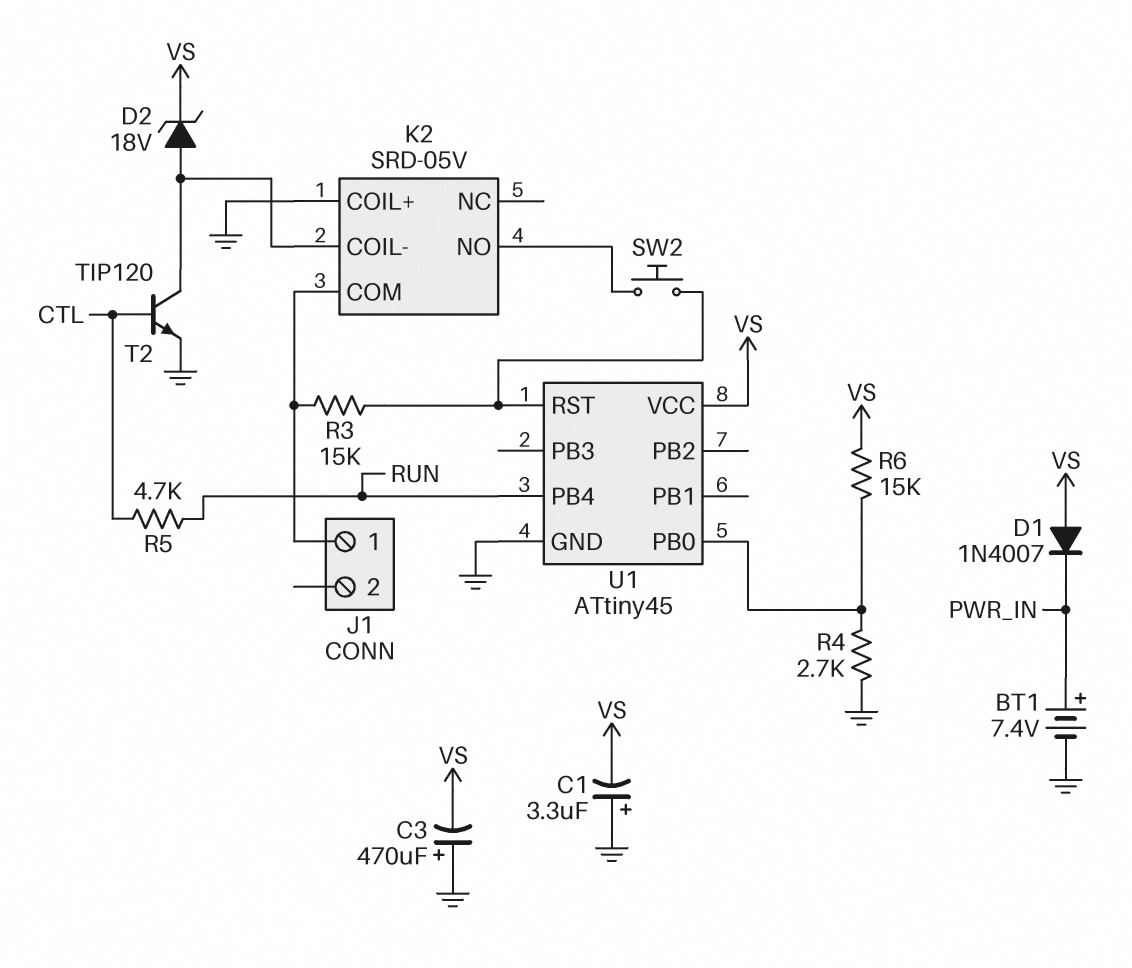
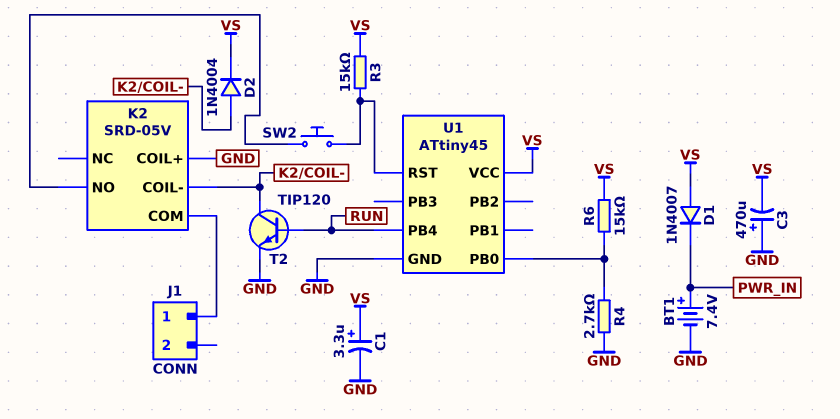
C1: 3.3uF (plus GND, minus VS) -> 3.3uF (plus VS, minus GND)
D2: zener 18V (A K2/COIL-, K VS) -> diode 1N4004 (A K2/COIL-, K VS)
R3: 15k (J1/1, U1/RST) -> 15k (U1/RST, VS)
R5: 4.7k (CTL, RUN) -> none
T2: NPN TIP120 (B CTL, C K2/COIL-, E GND) -> NPN TIP120 (B RUN, C K2/COIL-, E GND)

